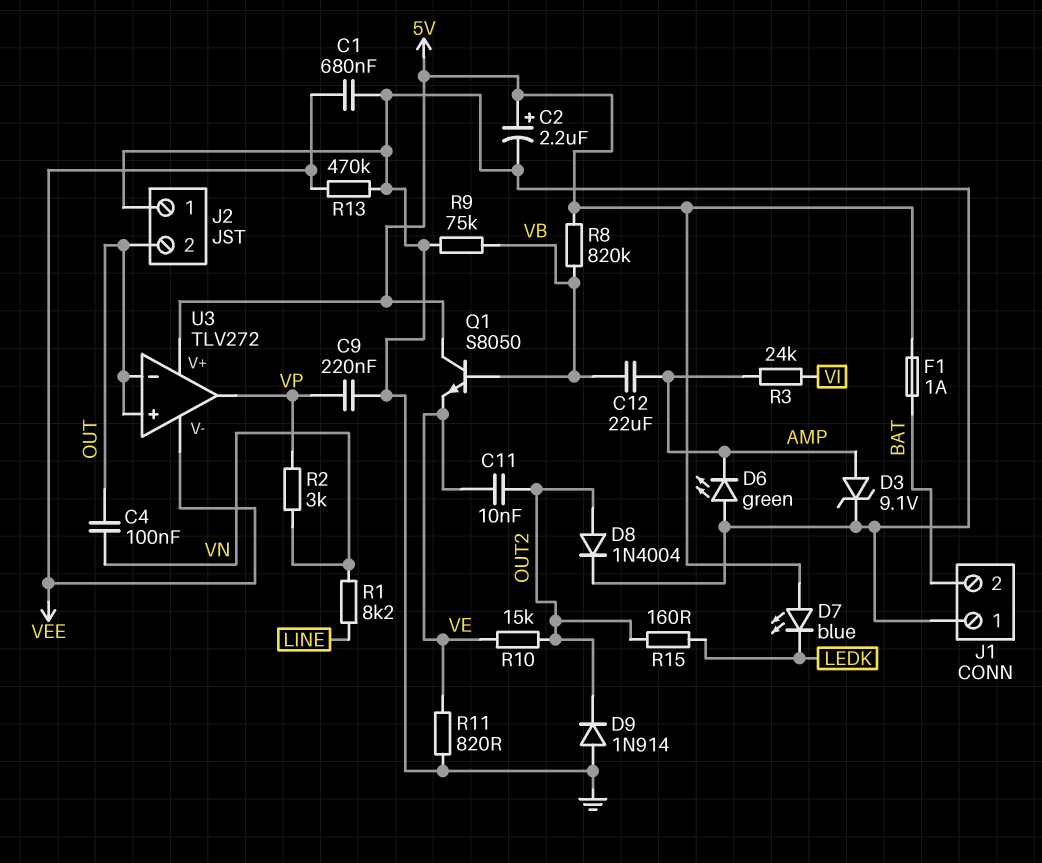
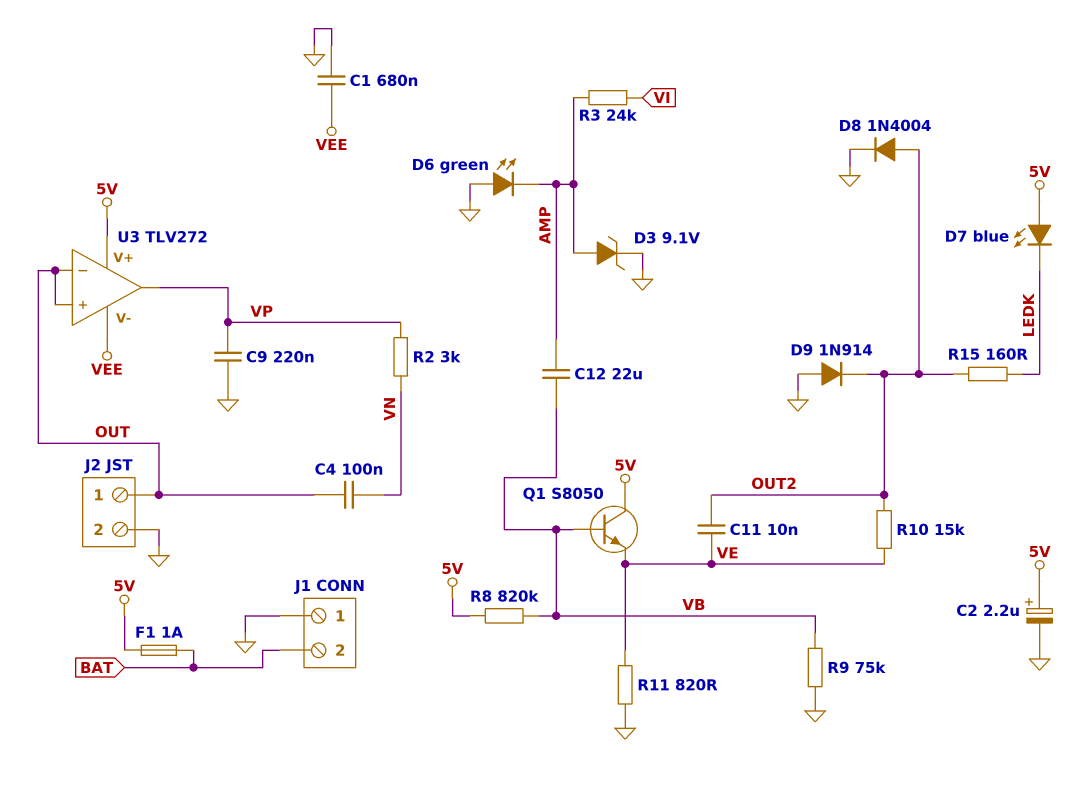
J2 pin 1: GND -> OUT
J2 pin 2: OUT -> GND
R1: 8.2k (LINE, VN) -> none
R13: 470k (GND, VEE) -> none

